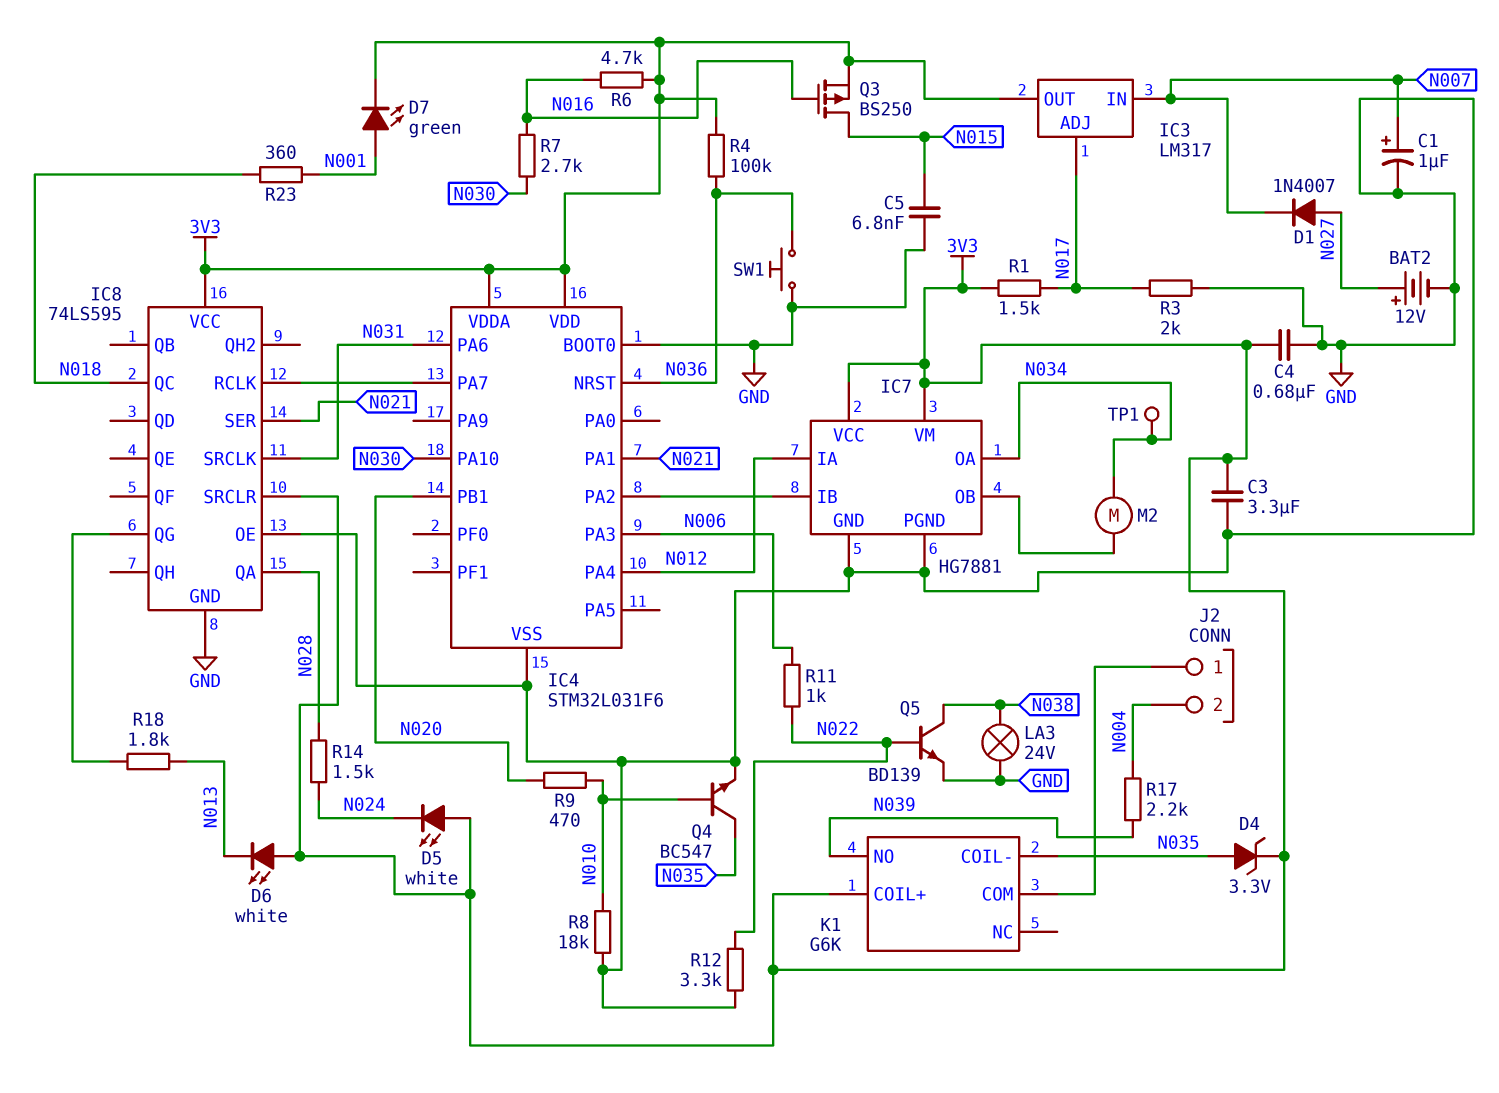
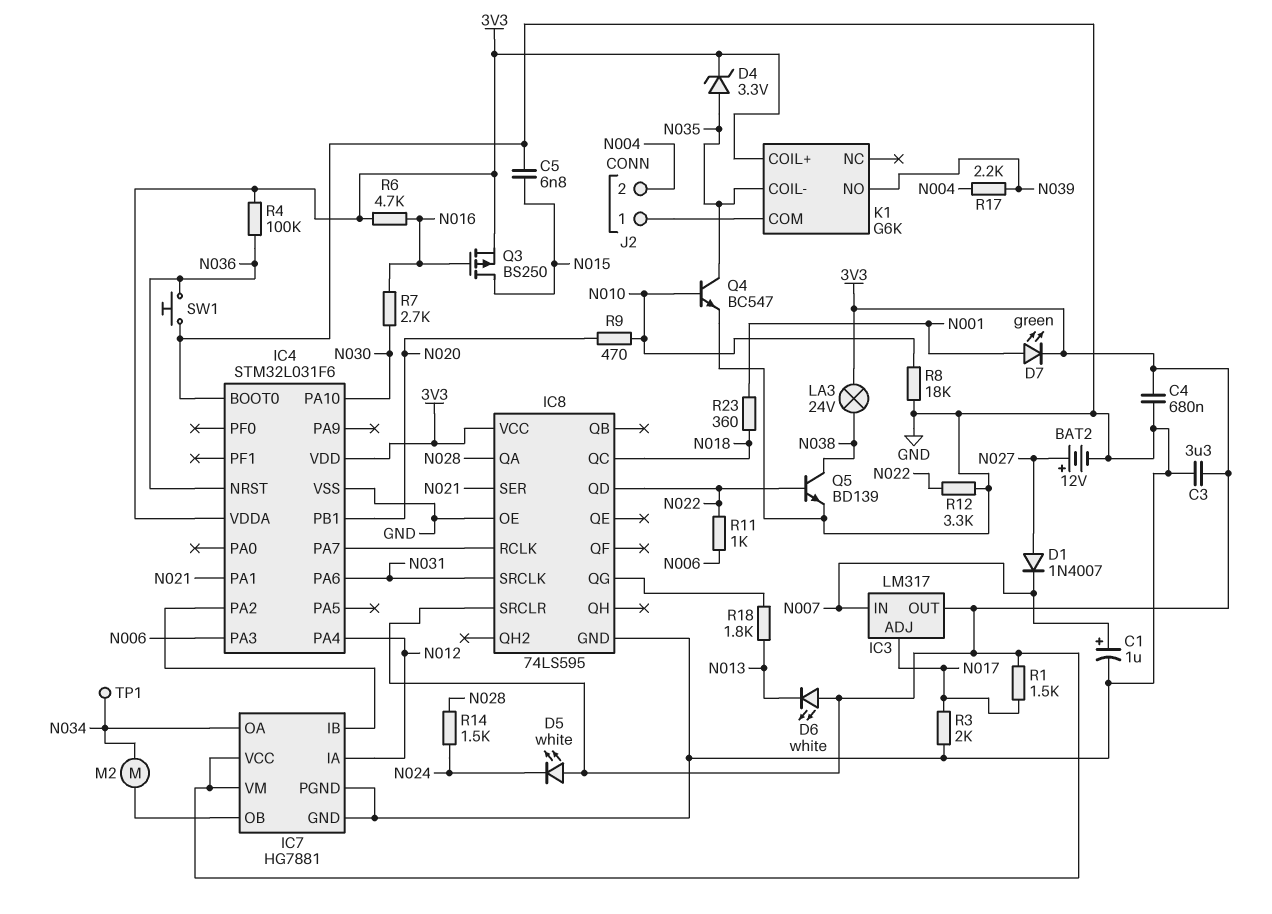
IC8 pin QD: none -> N022
LA3: lamp 24V (GND, N038) -> lamp 24V (3V3, N038)

